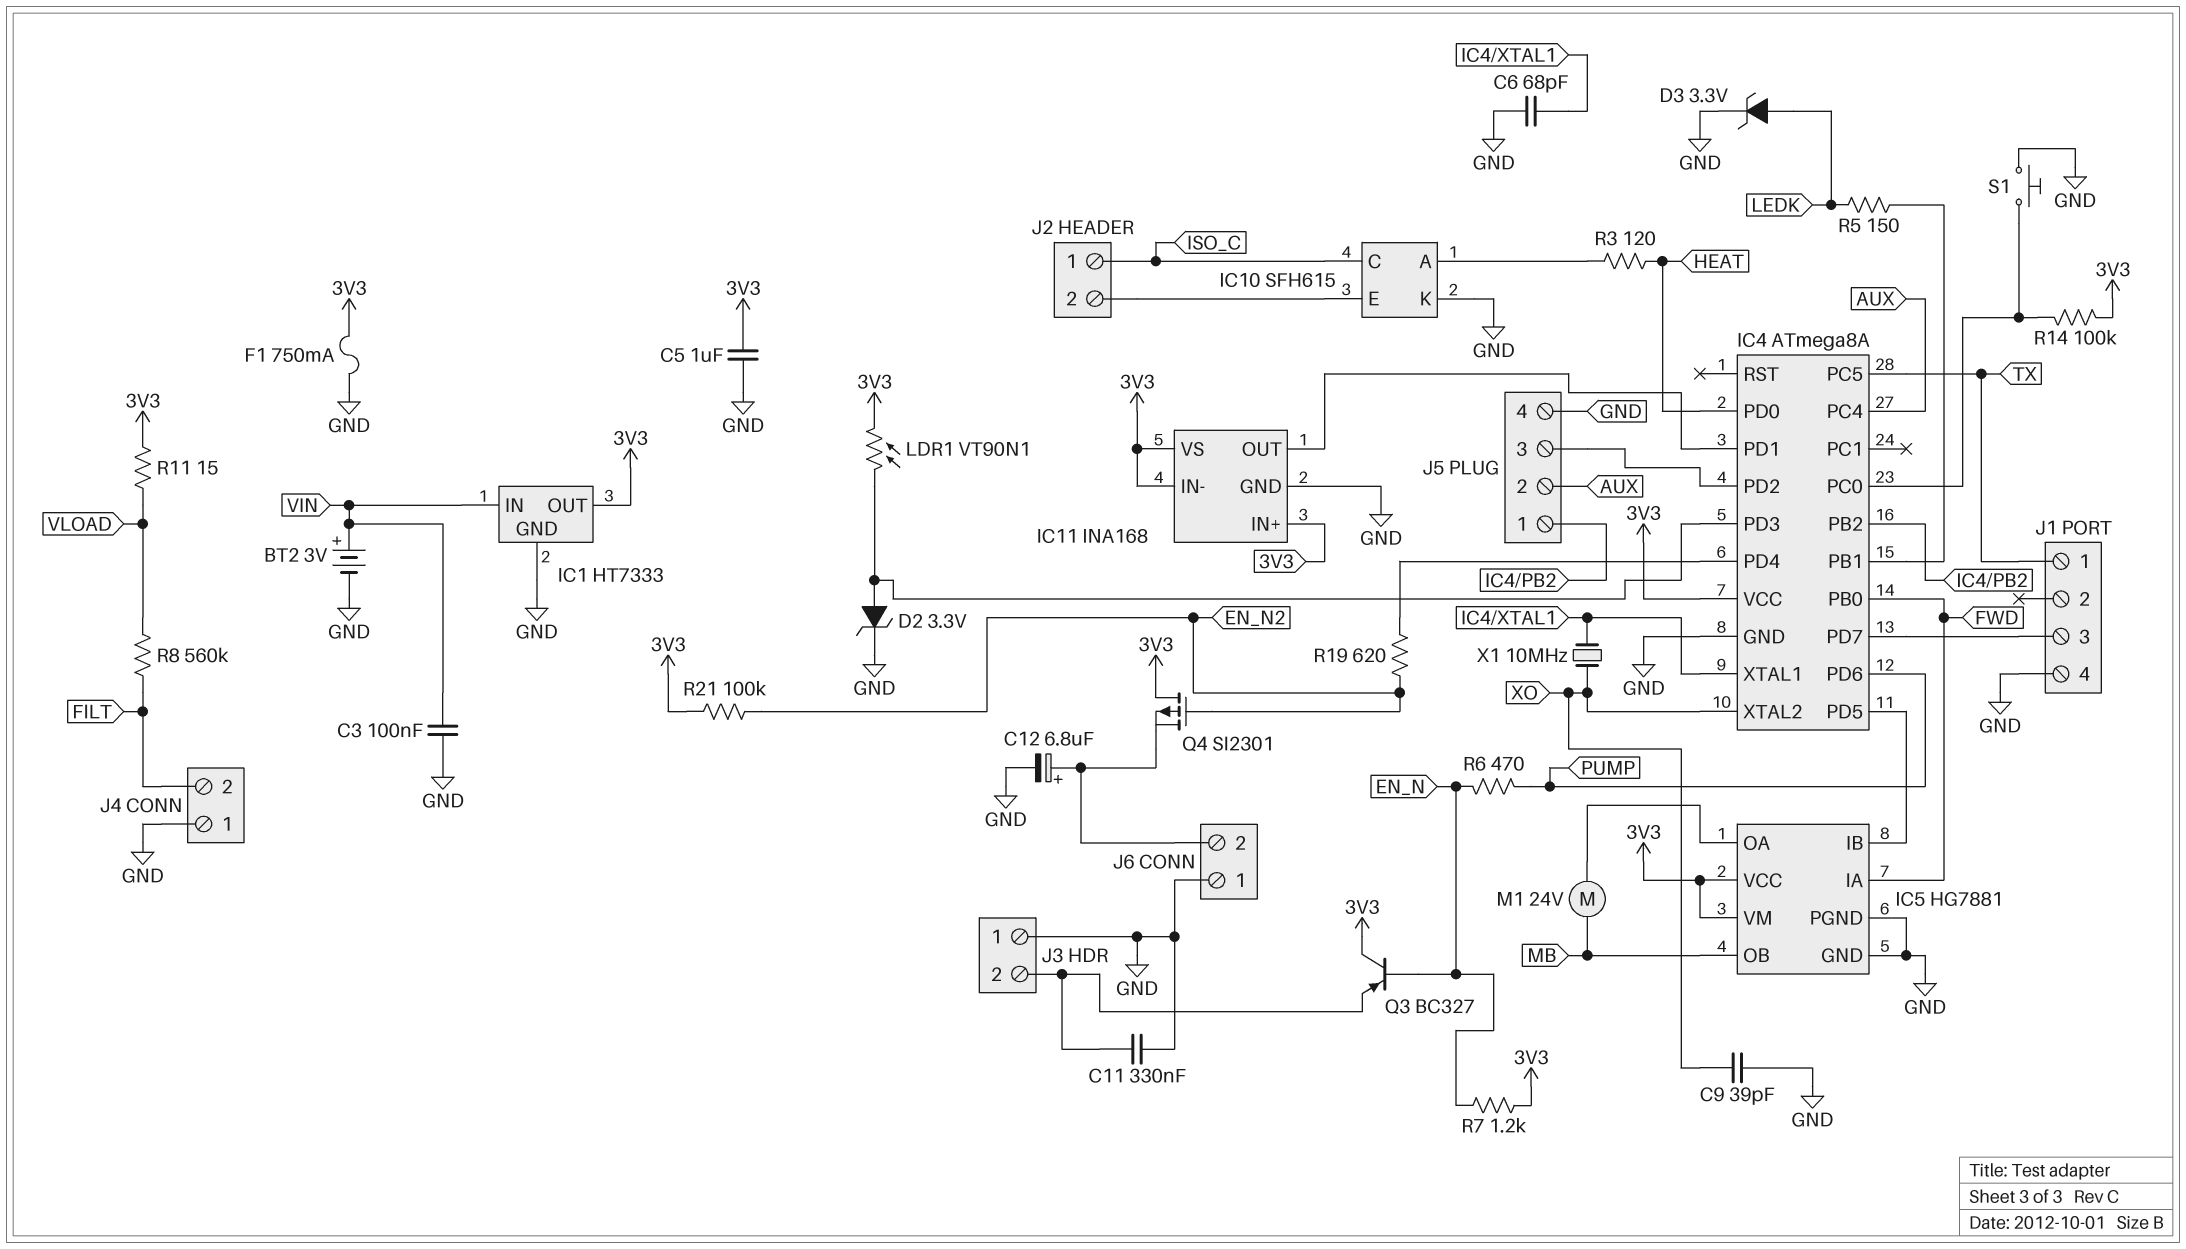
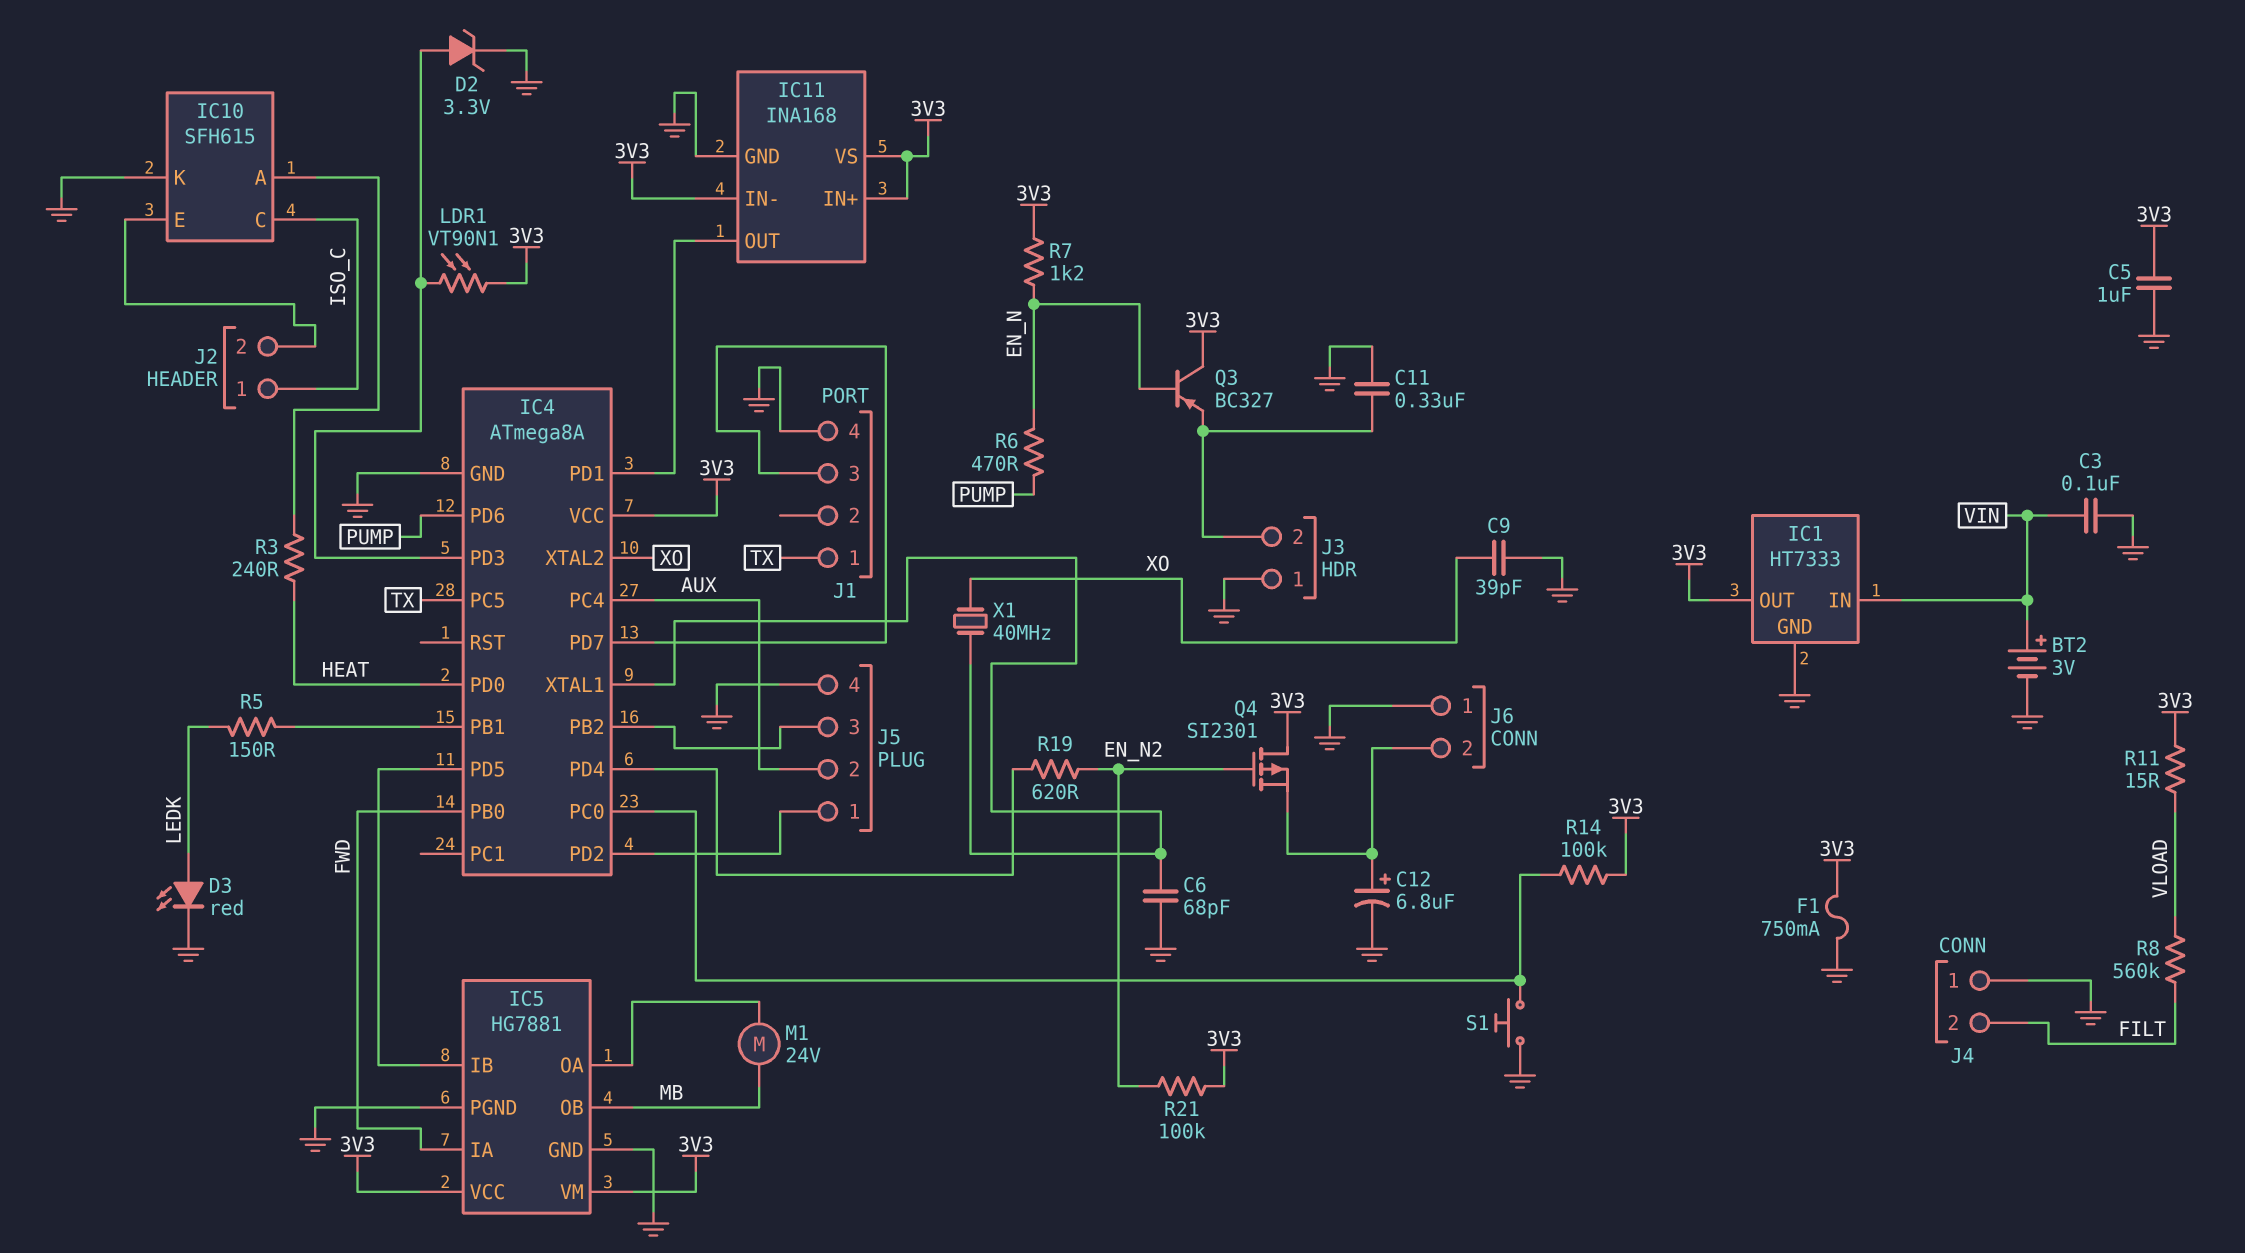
D3: zener 3.3V (A LEDK, K GND) -> LED red (A LEDK, K GND)
J5 pin 1: IC4/PB2 -> IC4/PD2
J5 pin 3: IC4/PD2 -> IC4/PB2
R3: 120 (HEAT, IC10/A) -> 240 (HEAT, IC10/A)
X1: 10MHz (IC4/XTAL1, XO) -> 40MHz (IC4/XTAL1, XO)

